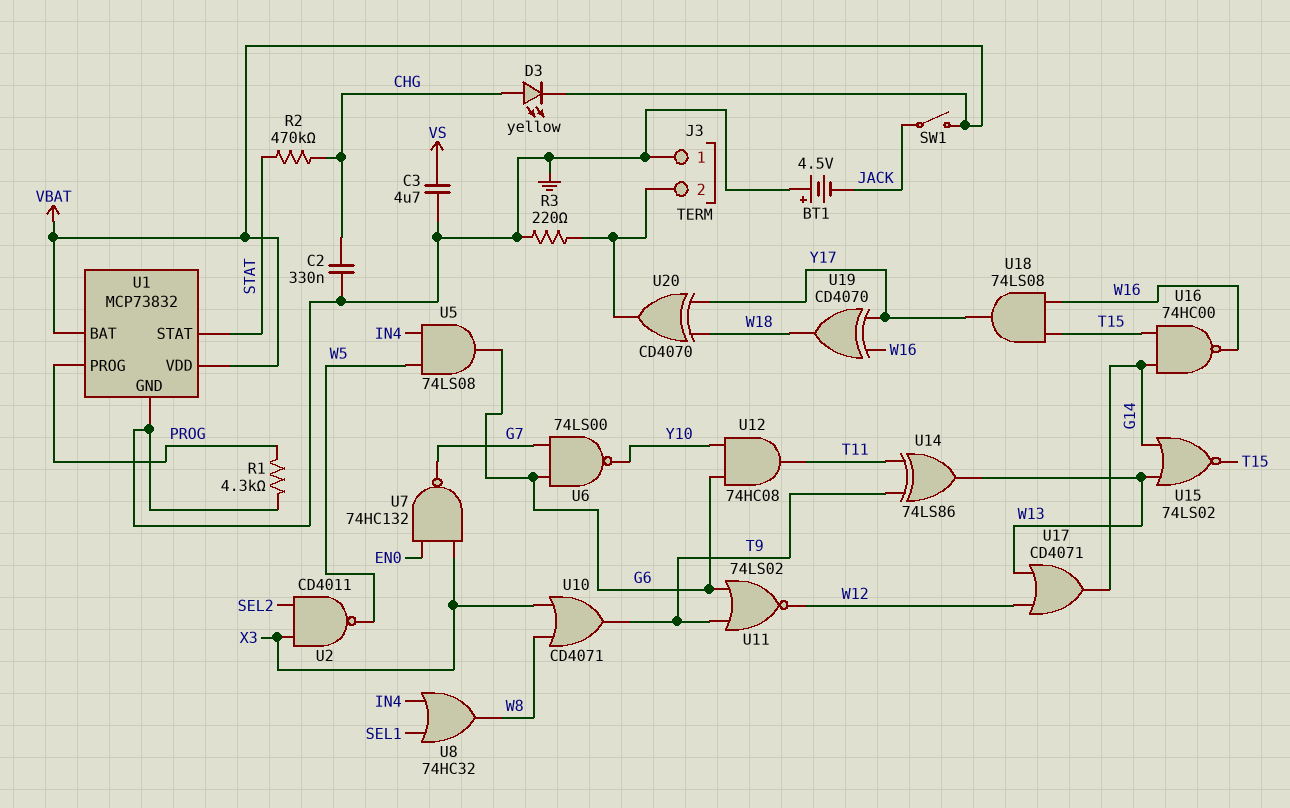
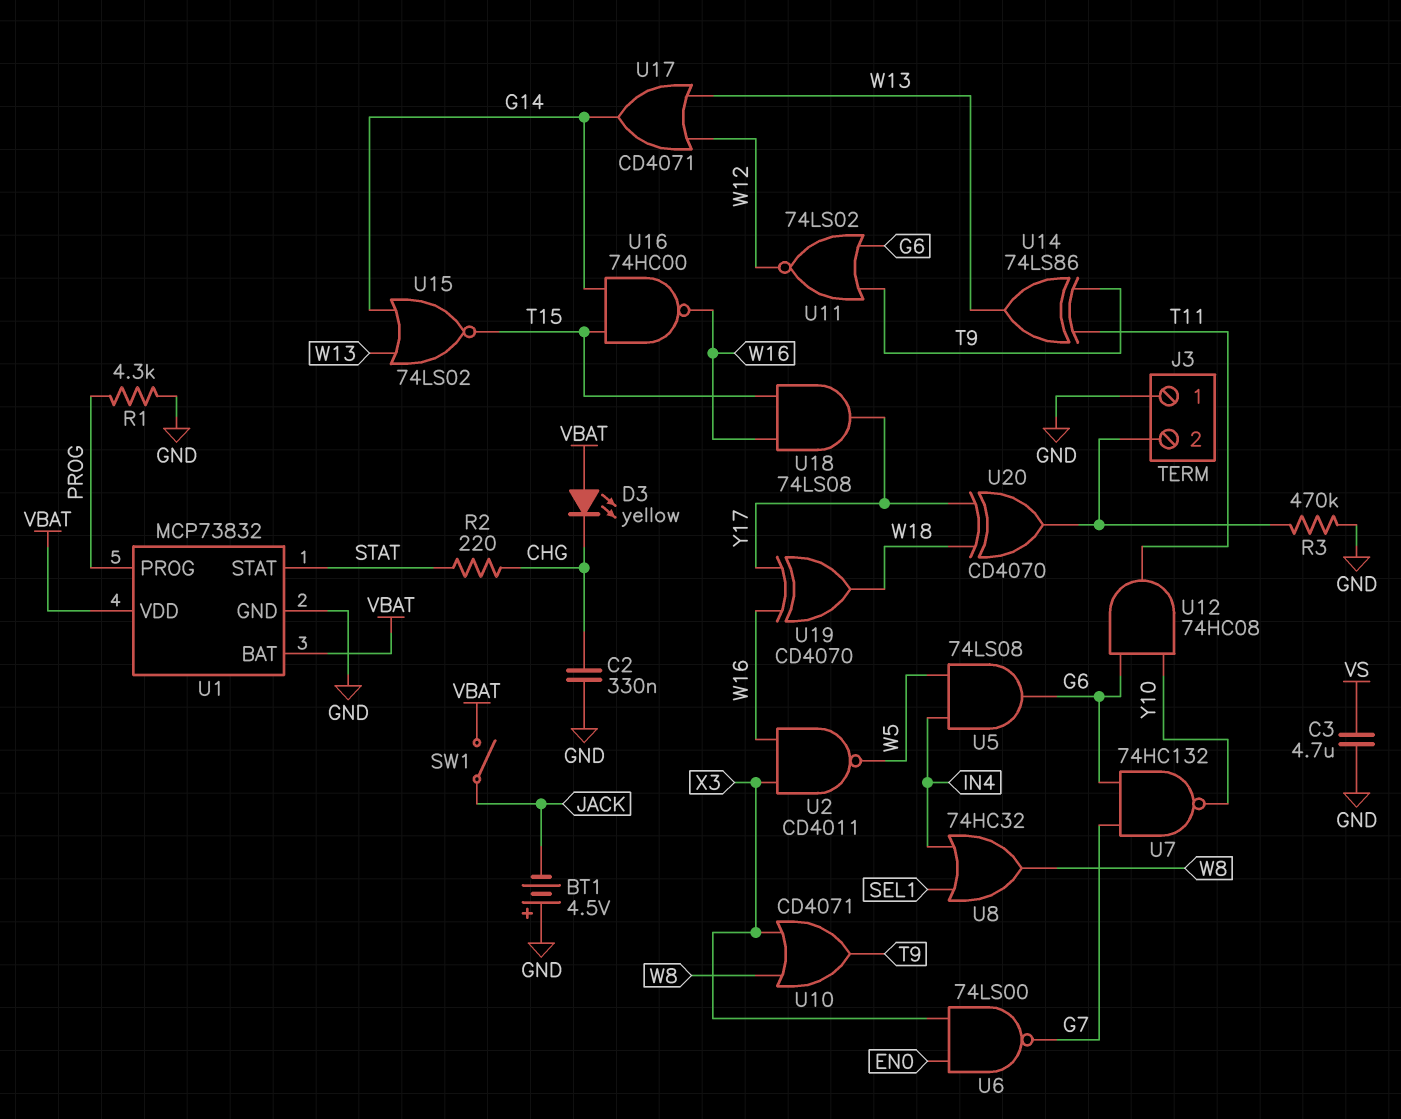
D3: LED yellow (A CHG, K VBAT) -> LED yellow (A VBAT, K CHG)
R2: 470k (CHG, STAT) -> 220 (CHG, STAT)
R3: 220 (GND, J3/2) -> 470k (GND, J3/2)
U2: NAND CD4011 (in SEL2, in X3, out W5) -> NAND CD4011 (in W16, in X3, out W5)
U6: NAND 74LS00 (in G6, in G7, out Y10) -> NAND 74LS00 (in EN0, in X3, out G7)
U7: NAND 74HC132 (in EN0, in X3, out G7) -> NAND 74HC132 (in G6, in G7, out Y10)

